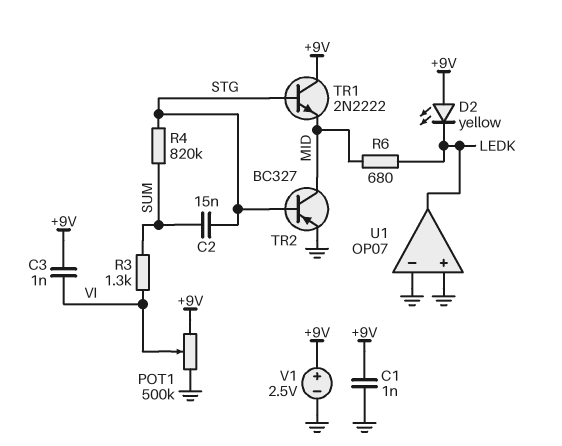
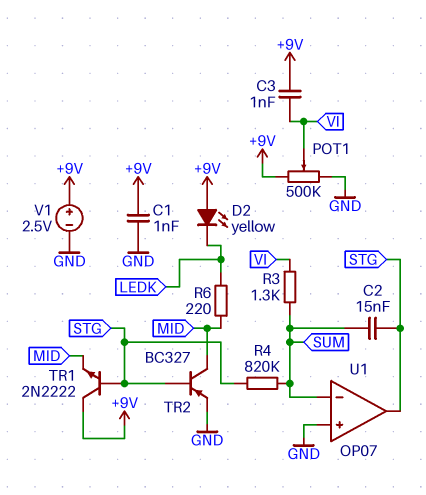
R6: 680 (LEDK, MID) -> 220 (LEDK, MID)
U1 pin in-: GND -> SUM
U1 pin out: LEDK -> STG

